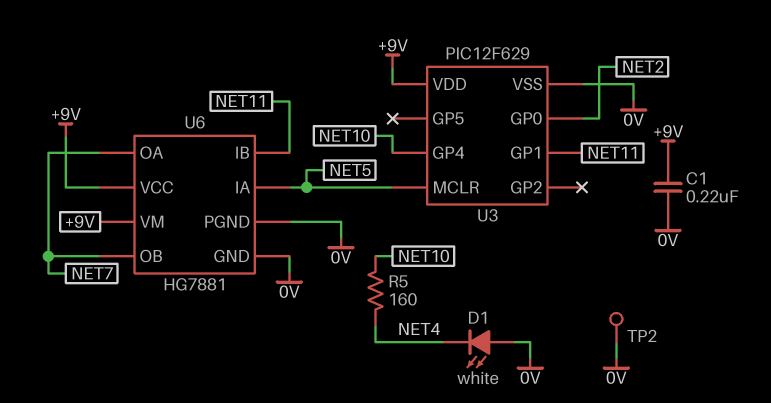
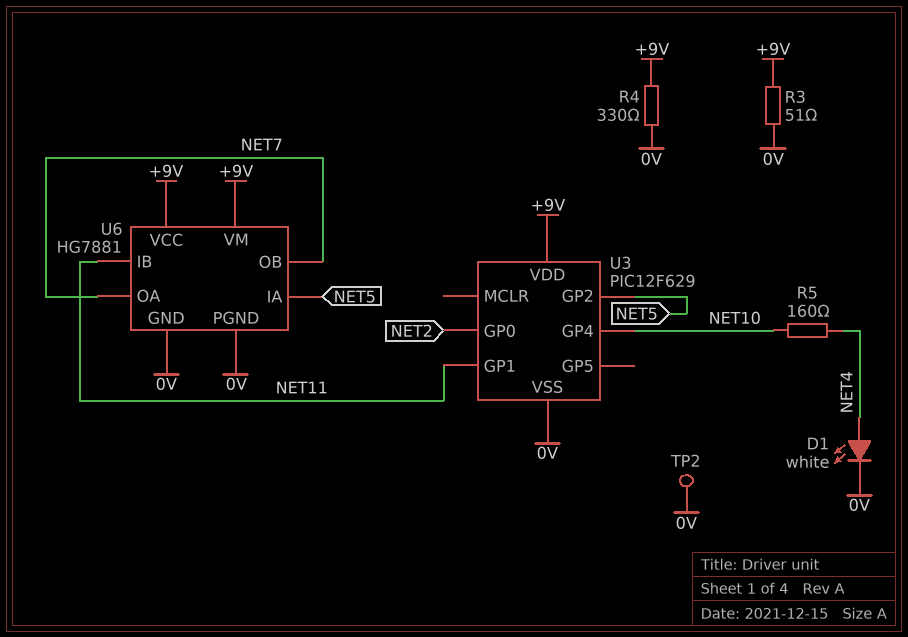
C1: 220nF (+9V, 0V) -> none
D1: LED white (A 0V, K NET4) -> LED white (A NET4, K 0V)
R3: none -> 51 (+9V, 0V)
R4: none -> 330 (+9V, 0V)
U3 pin GP2: none -> NET5
U3 pin MCLR: NET5 -> none

